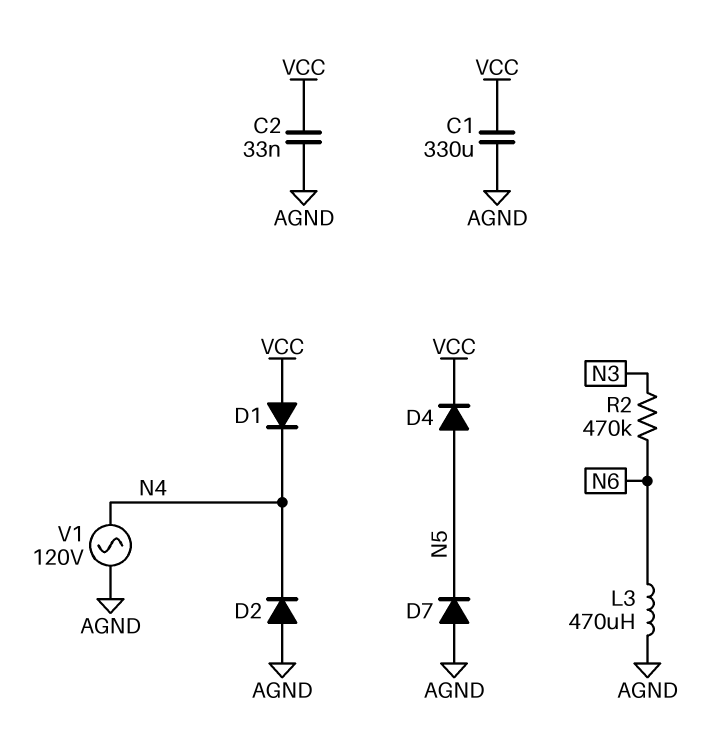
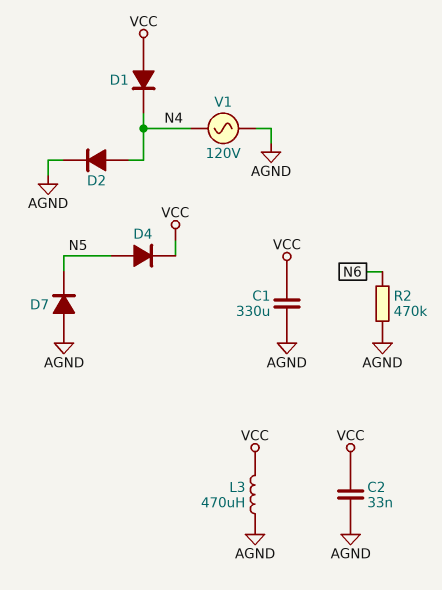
D2: diode (A AGND, K N4) -> diode (A N4, K AGND)
L3: 470uH (AGND, N6) -> 470uH (AGND, VCC)
R2: 470k (N3, N6) -> 470k (AGND, N6)

